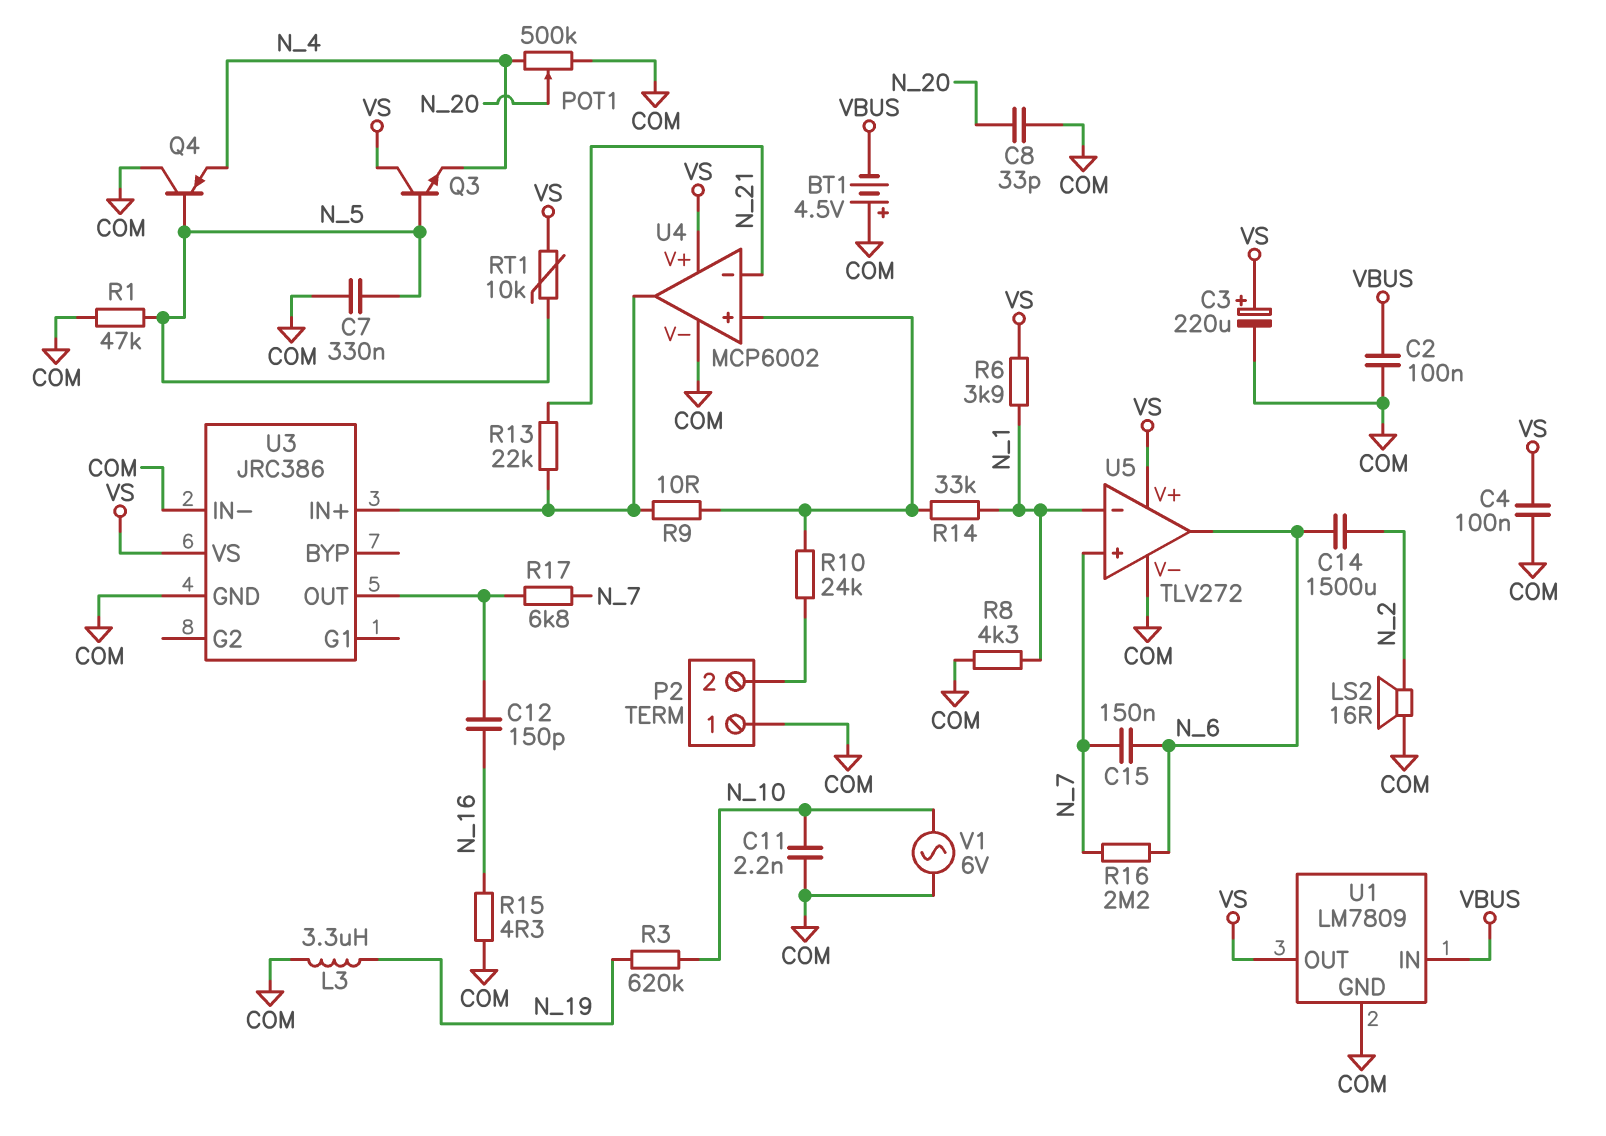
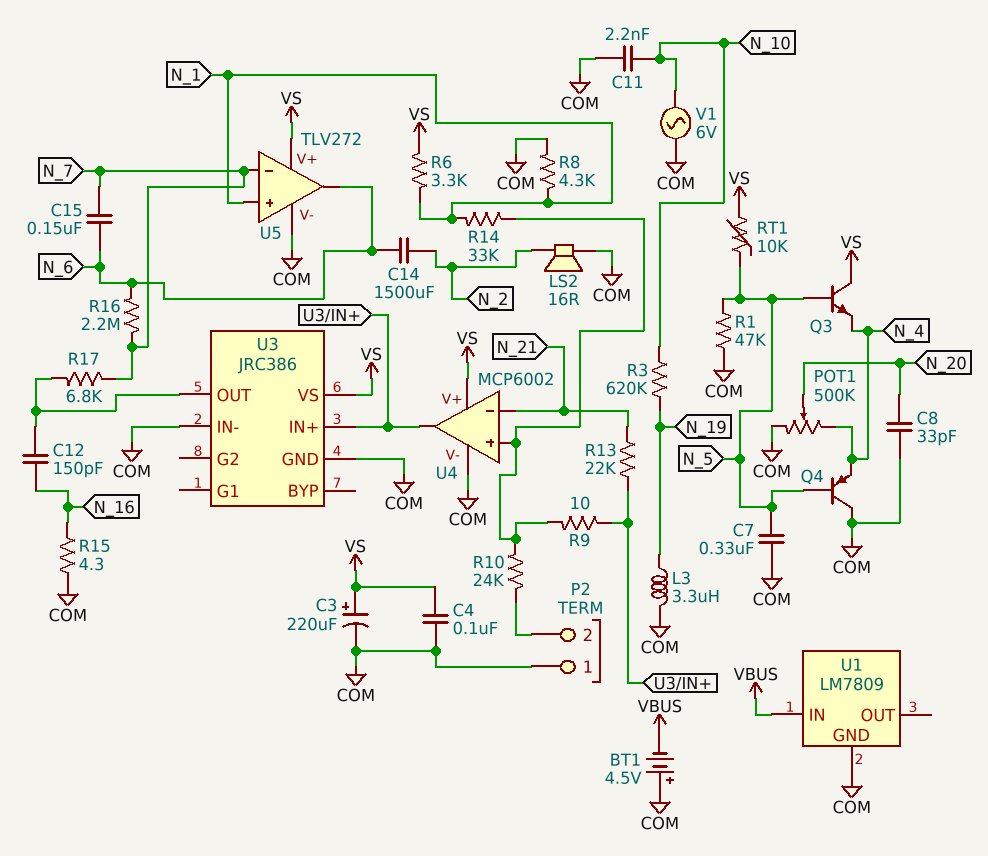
C2: 100nF (COM, VBUS) -> none
R6: 3.9k (N_1, VS) -> 3.3k (N_1, VS)
U1 pin OUT: VS -> none
U5 pin in+: N_7 -> N_1
U5 pin in-: N_1 -> N_7

